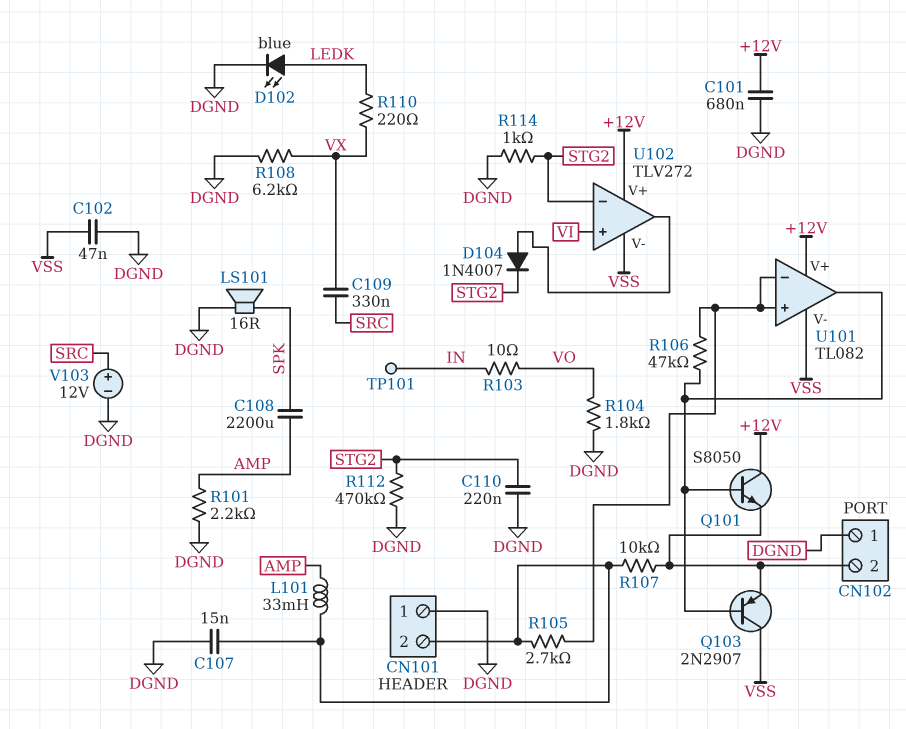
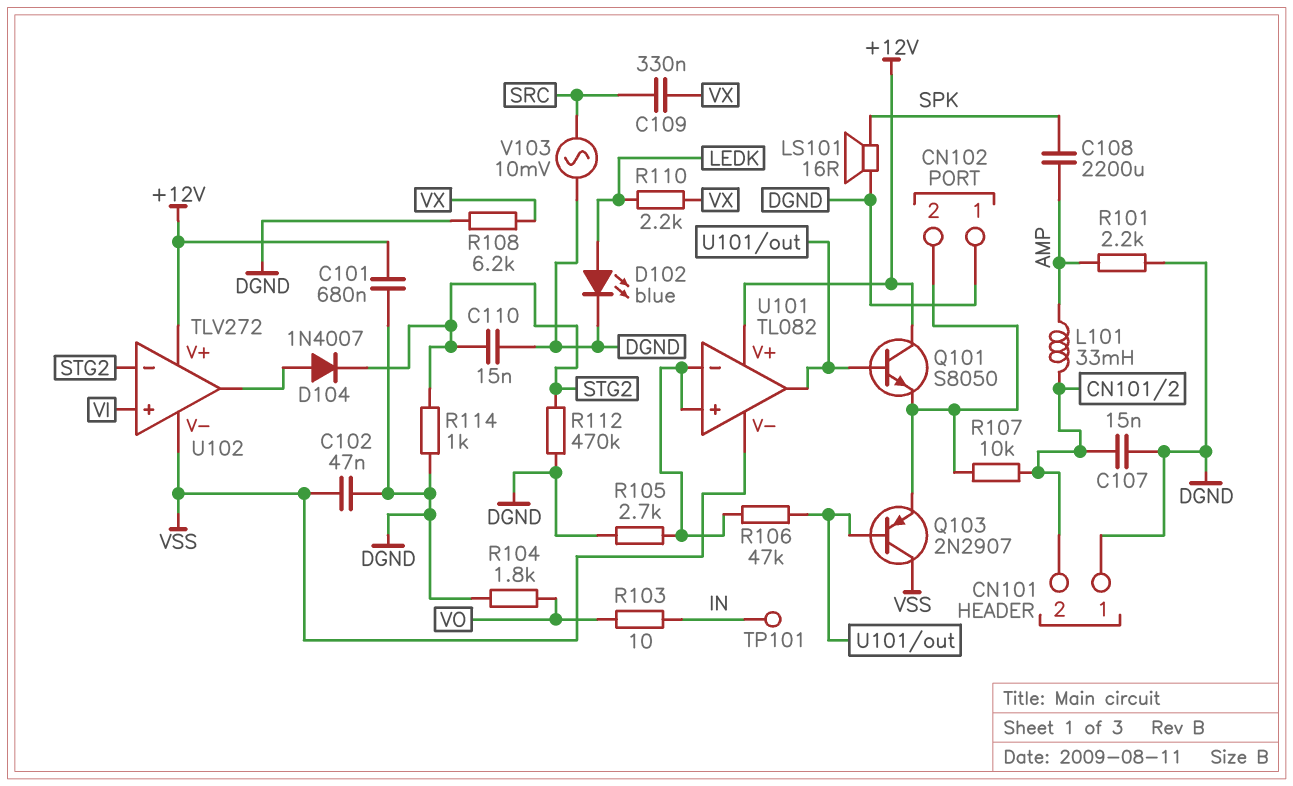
C110: 220nF (DGND, STG2) -> 15nF (DGND, STG2)
R105: 2.7k (CN101/2, U101/in+) -> 2.7k (DGND, U101/in+)
R110: 220 (LEDK, VX) -> 2.2k (LEDK, VX)
V103: 12V (plus SRC, minus DGND) -> AC 10mV (DGND, SRC)

